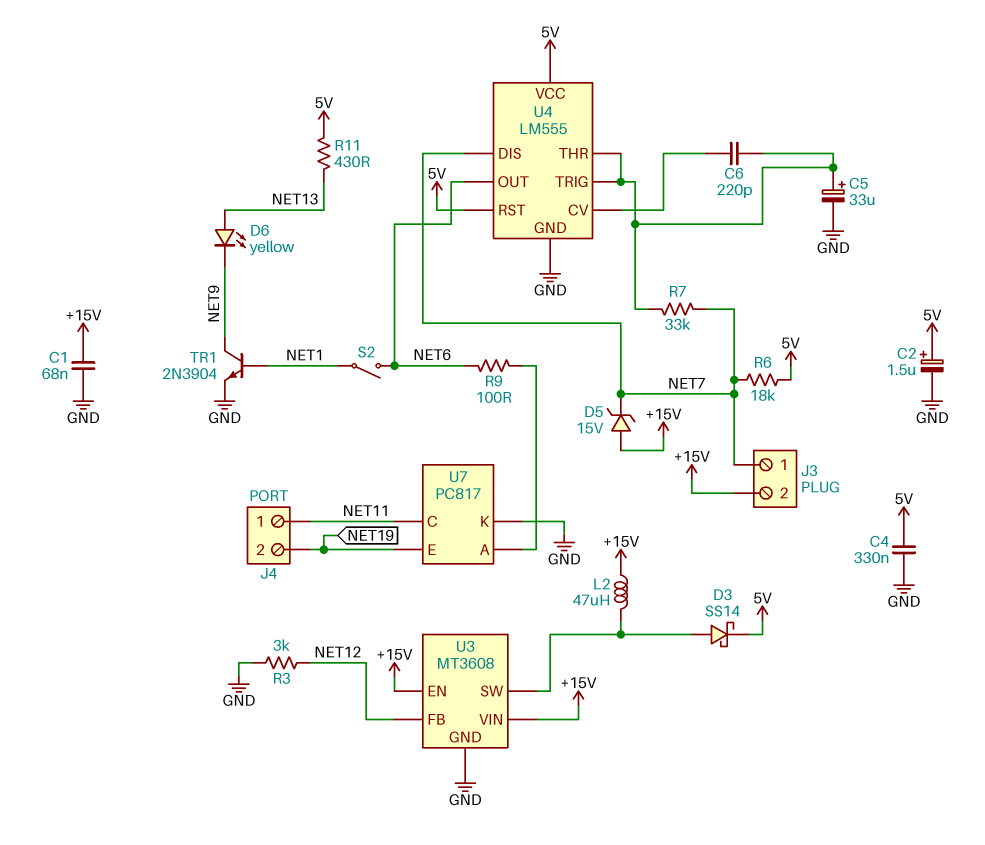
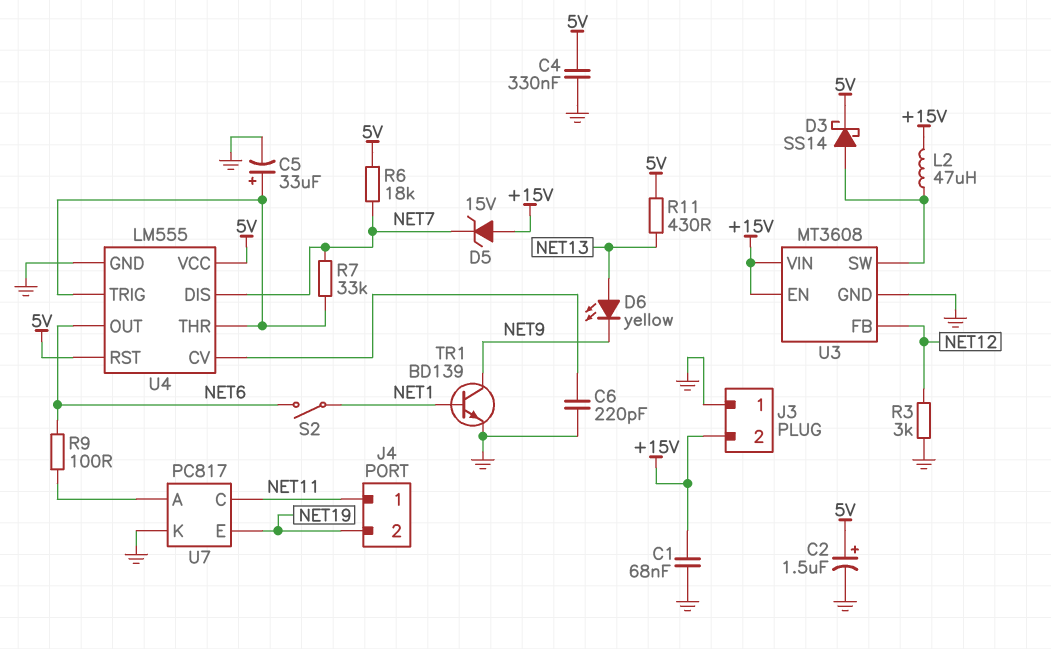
C6: 220pF (U4/CV, U4/THR) -> 220pF (GND, U4/CV)
J3 pin 1: NET7 -> GND
TR1: NPN 2N3904 (B NET1, C NET9, E GND) -> NPN BD139 (B NET1, C NET9, E GND)

